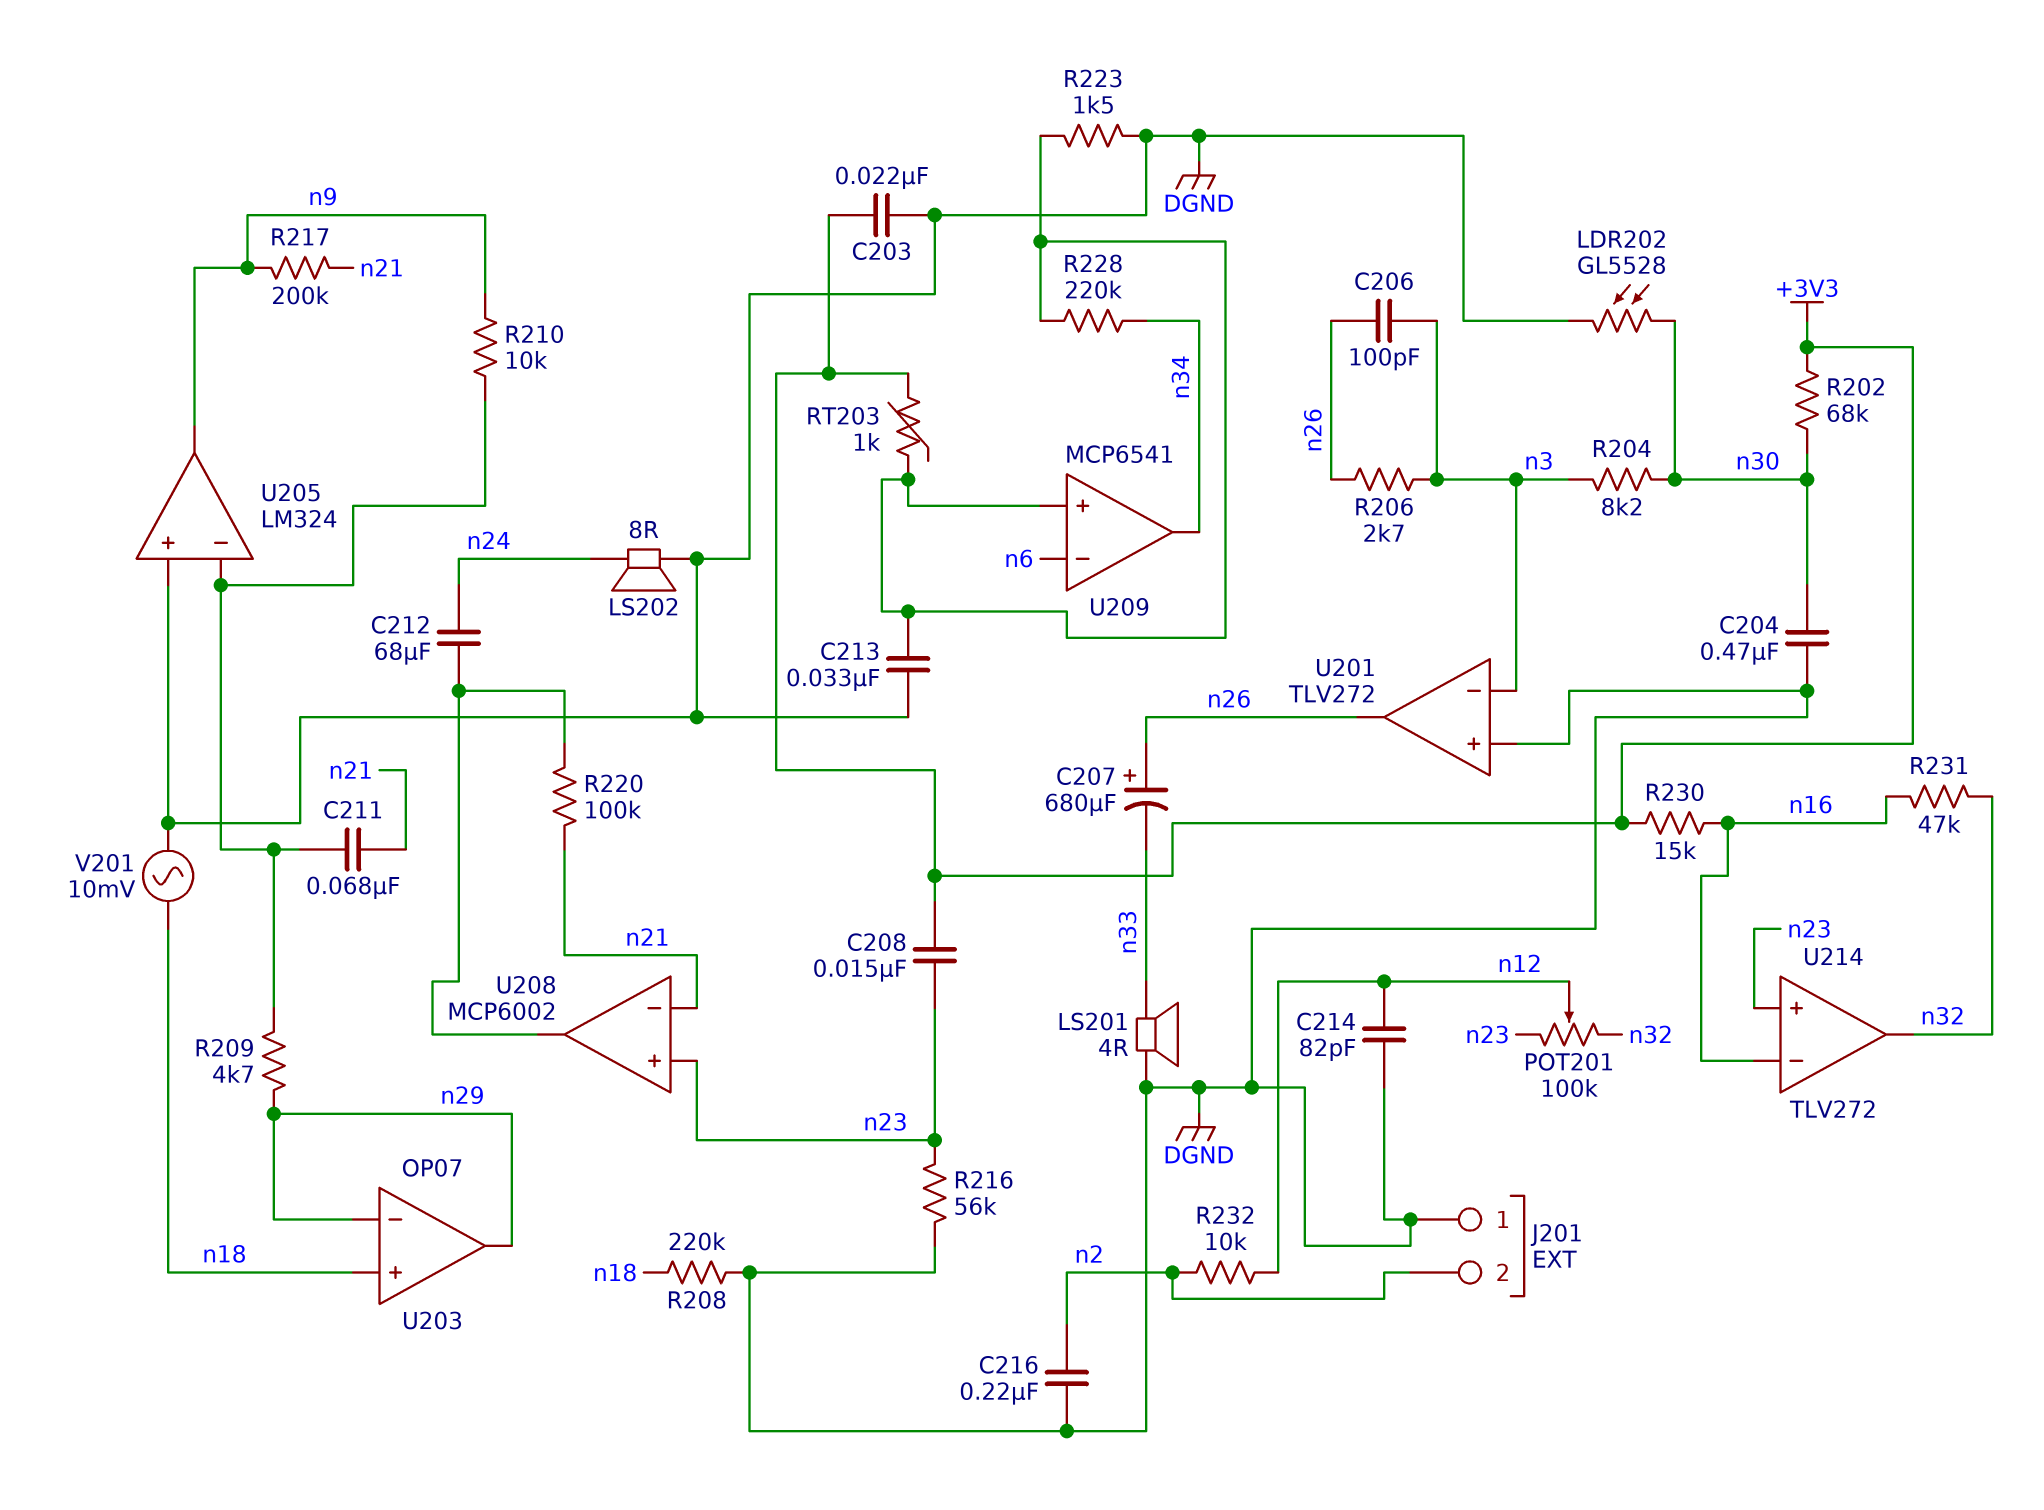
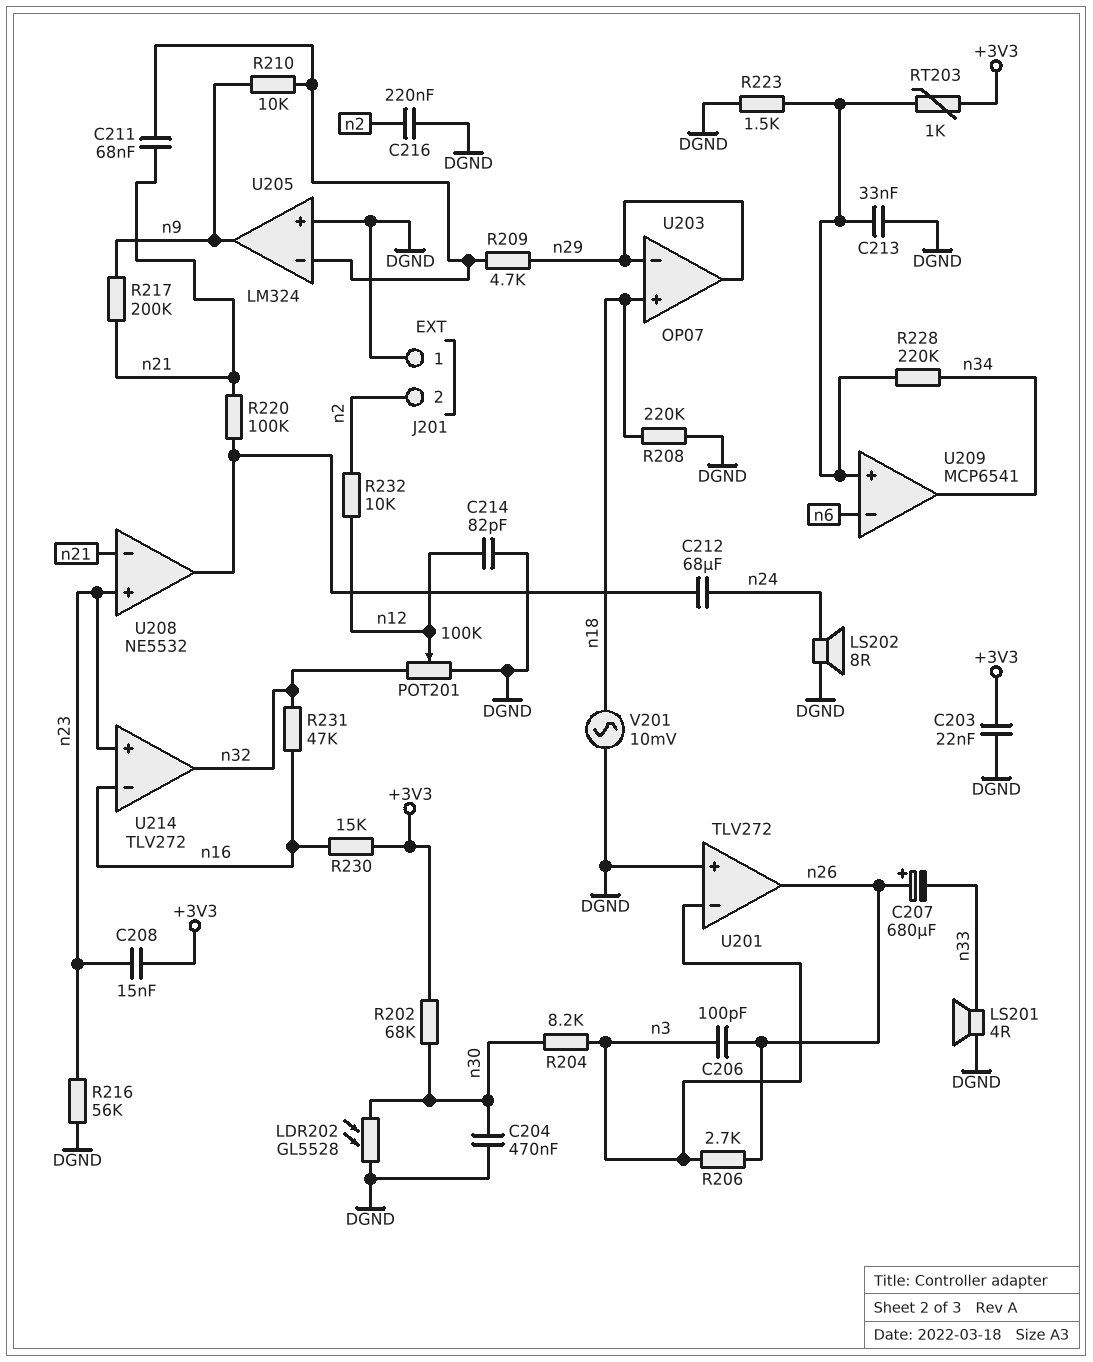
POT201: 100k (n23, n32, wiper n12) -> 100k (DGND, n32, wiper n12)
U208: MCP6002 -> NE5532

